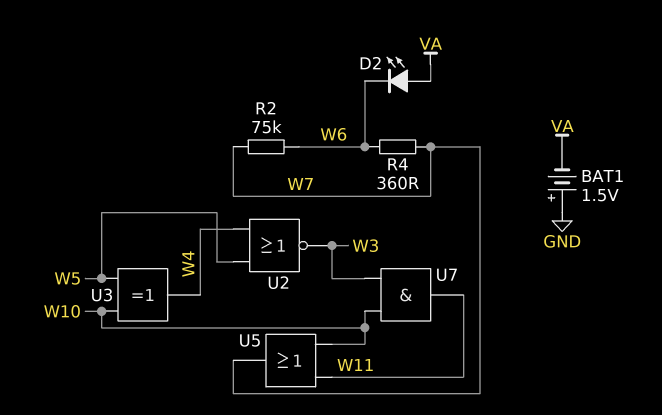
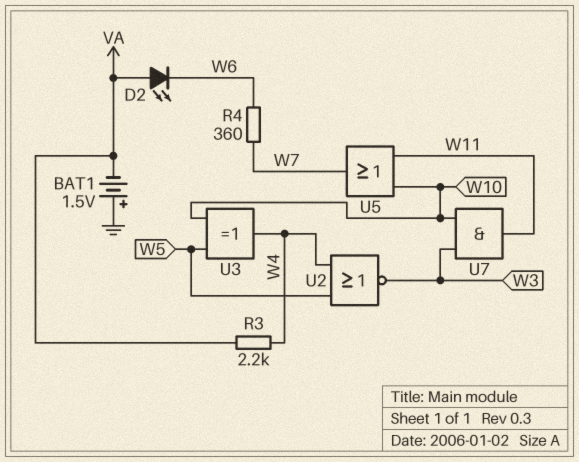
R2: 75k (W6, W7) -> none
R3: none -> 2.2k (VA, W4)

